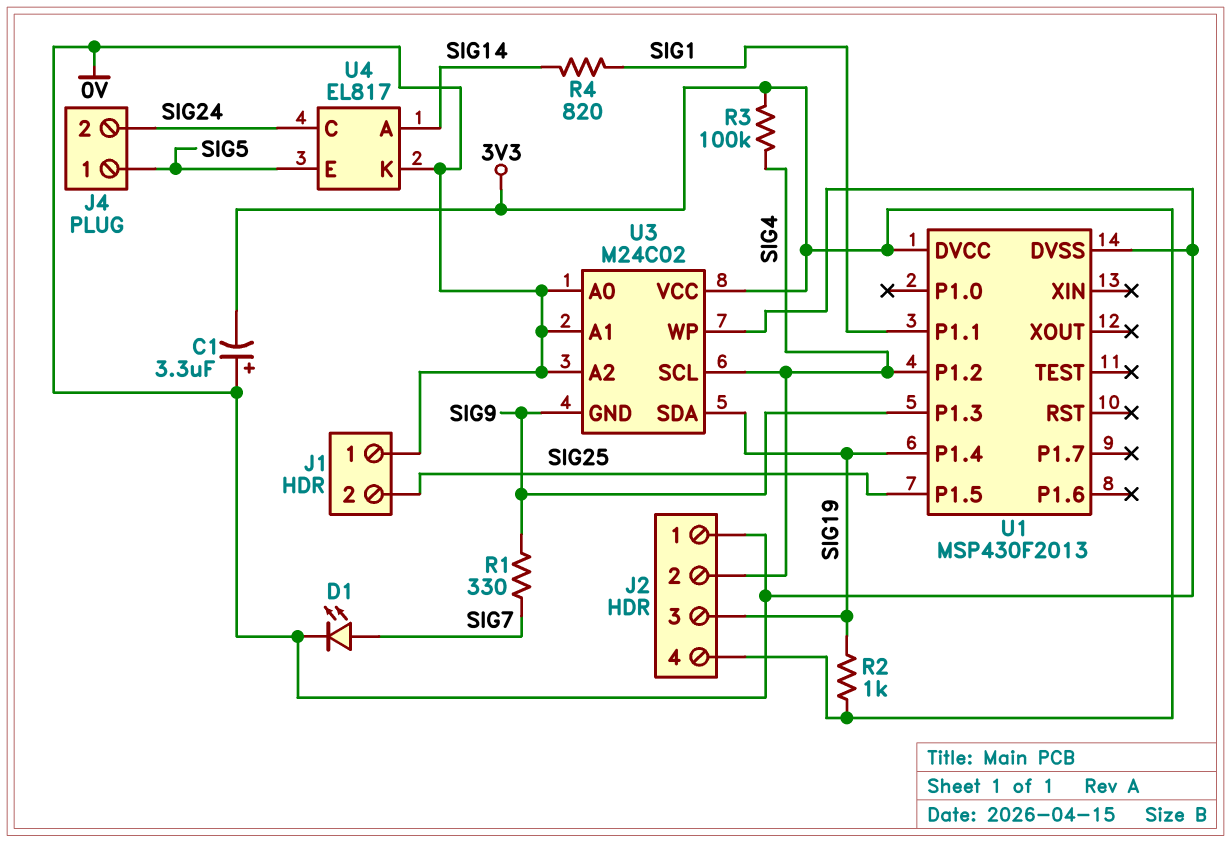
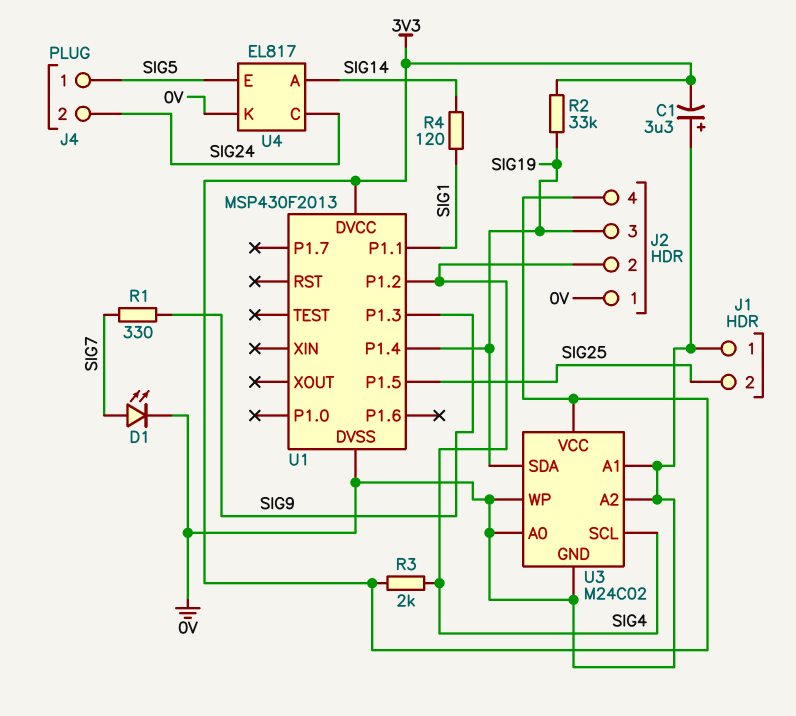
R2: 1k (3V3, SIG19) -> 33k (3V3, SIG19)
R3: 100k (3V3, SIG4) -> 2k (3V3, SIG4)
R4: 820 (SIG1, SIG14) -> 120 (SIG1, SIG14)
U3 pin GND: SIG9 -> 0V

